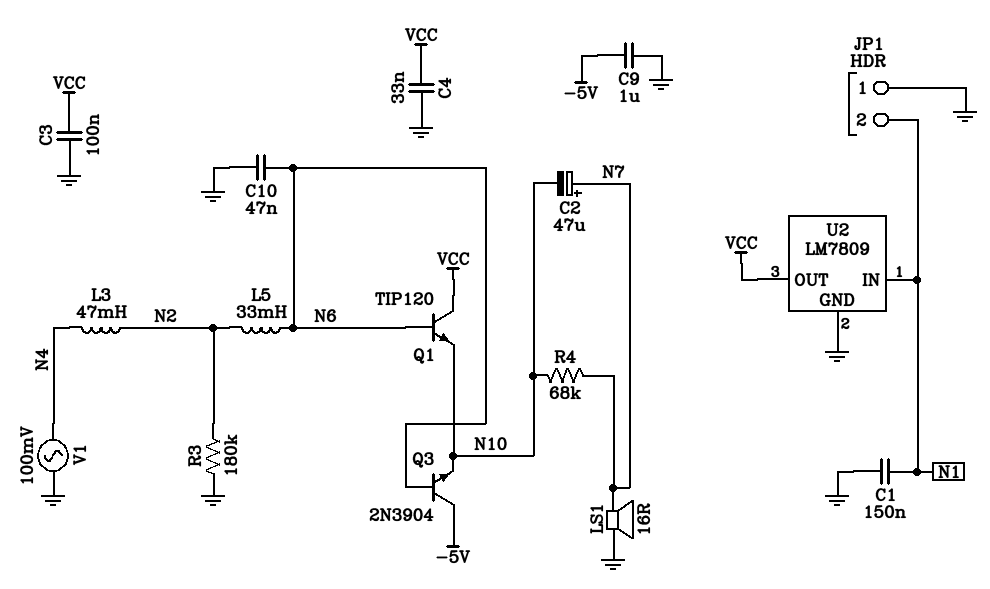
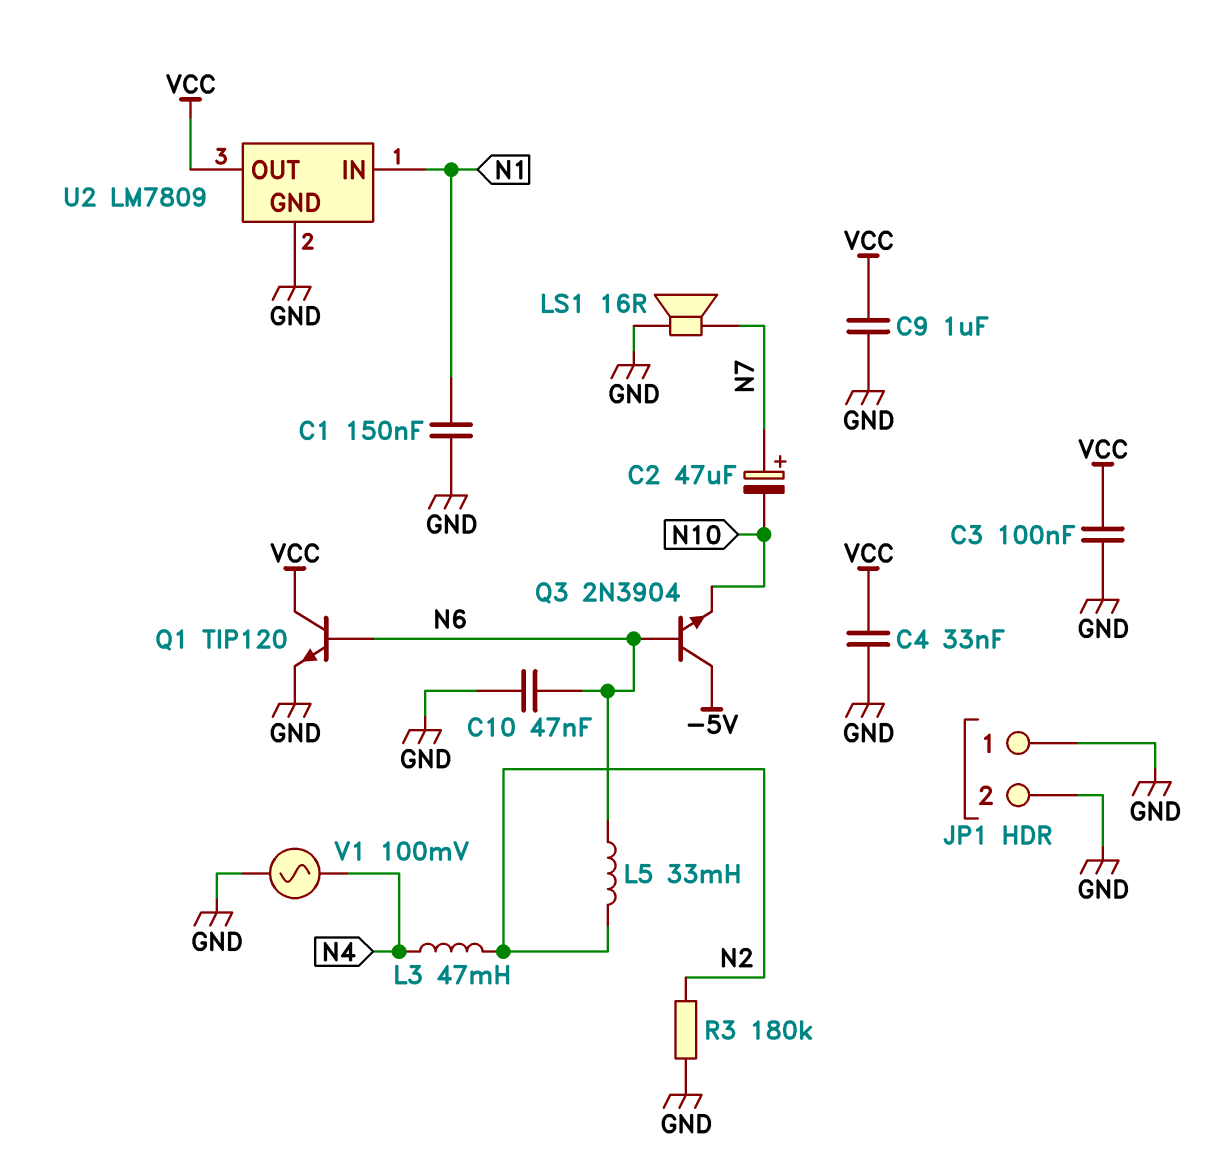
C9: 1uF (-5V, GND) -> 1uF (GND, VCC)
JP1 pin 2: N1 -> GND
Q1: NPN TIP120 (B N6, C VCC, E N10) -> NPN TIP120 (B N6, C VCC, E GND)
R4: 68k (N7, N10) -> none

